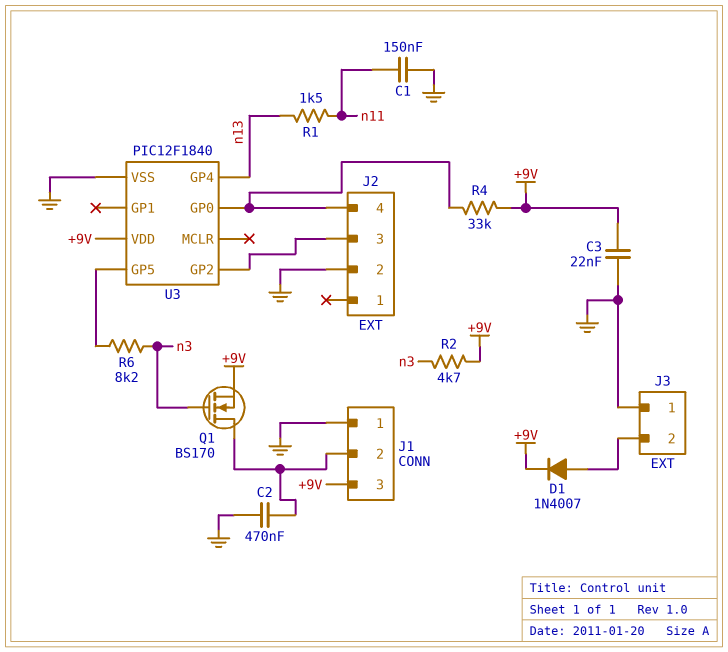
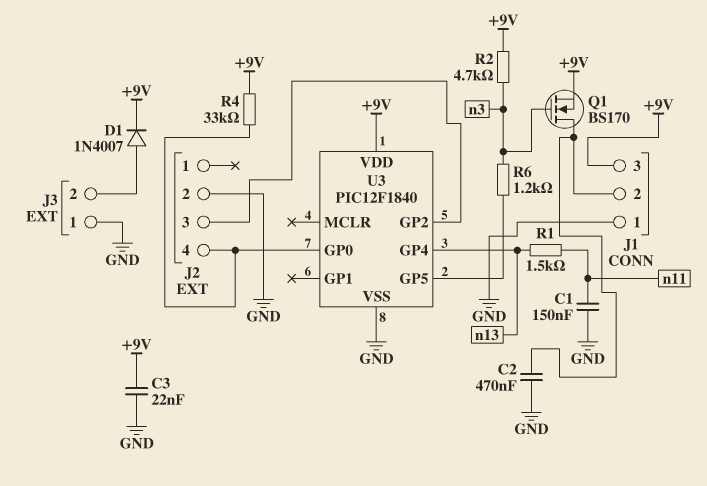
R6: 8.2k (U3/GP5, n3) -> 1.2k (U3/GP5, n3)

